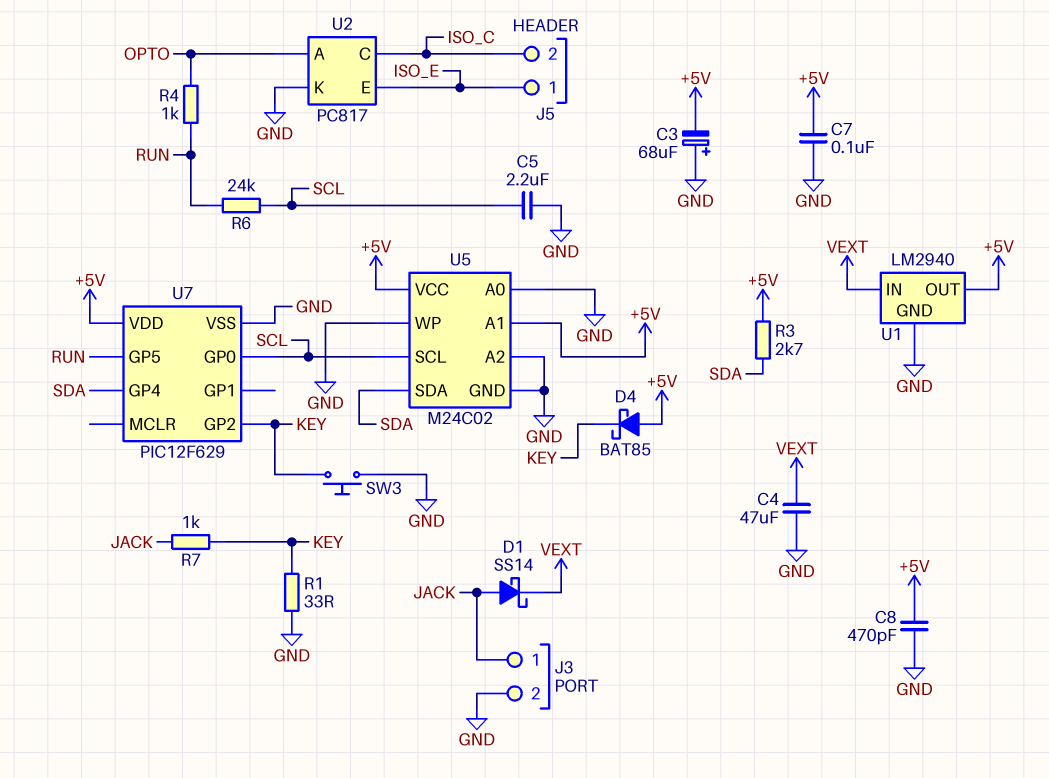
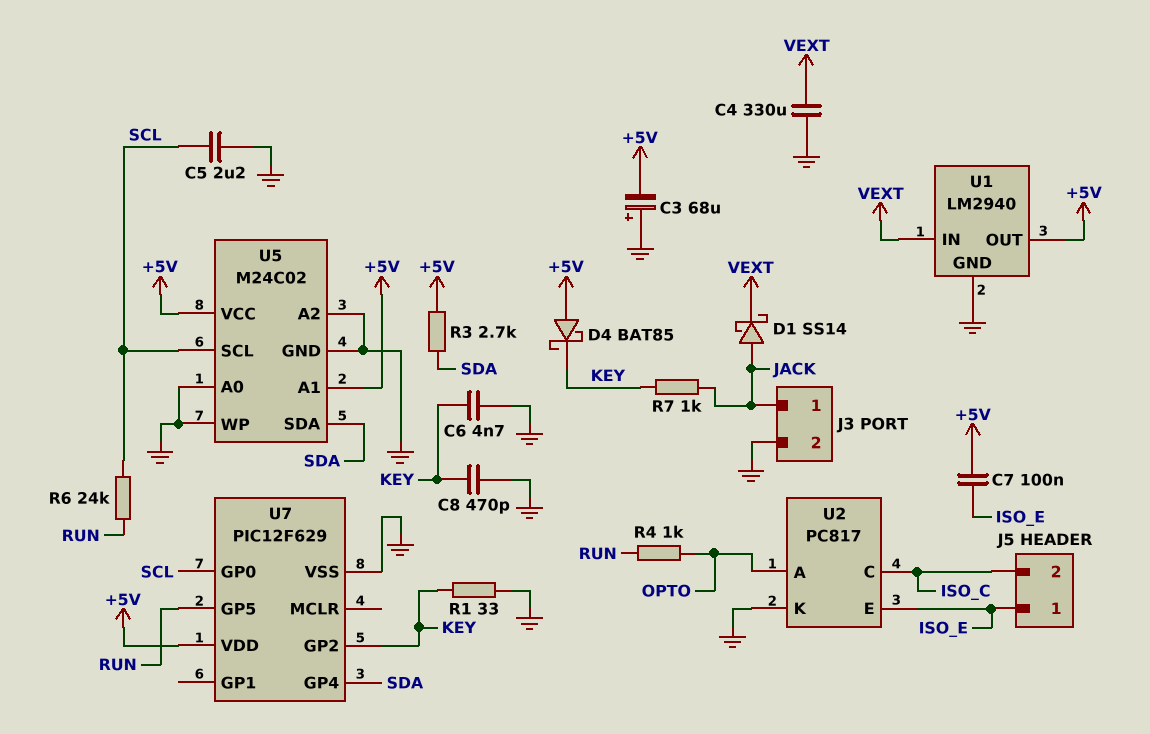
C4: 47uF (GND, VEXT) -> 330uF (GND, VEXT)
C6: none -> 4.7nF (GND, KEY)
C7: 100nF (+5V, GND) -> 100nF (+5V, ISO_E)
C8: 470pF (+5V, GND) -> 470pF (GND, KEY)
SW3: button (GND, KEY) -> none

